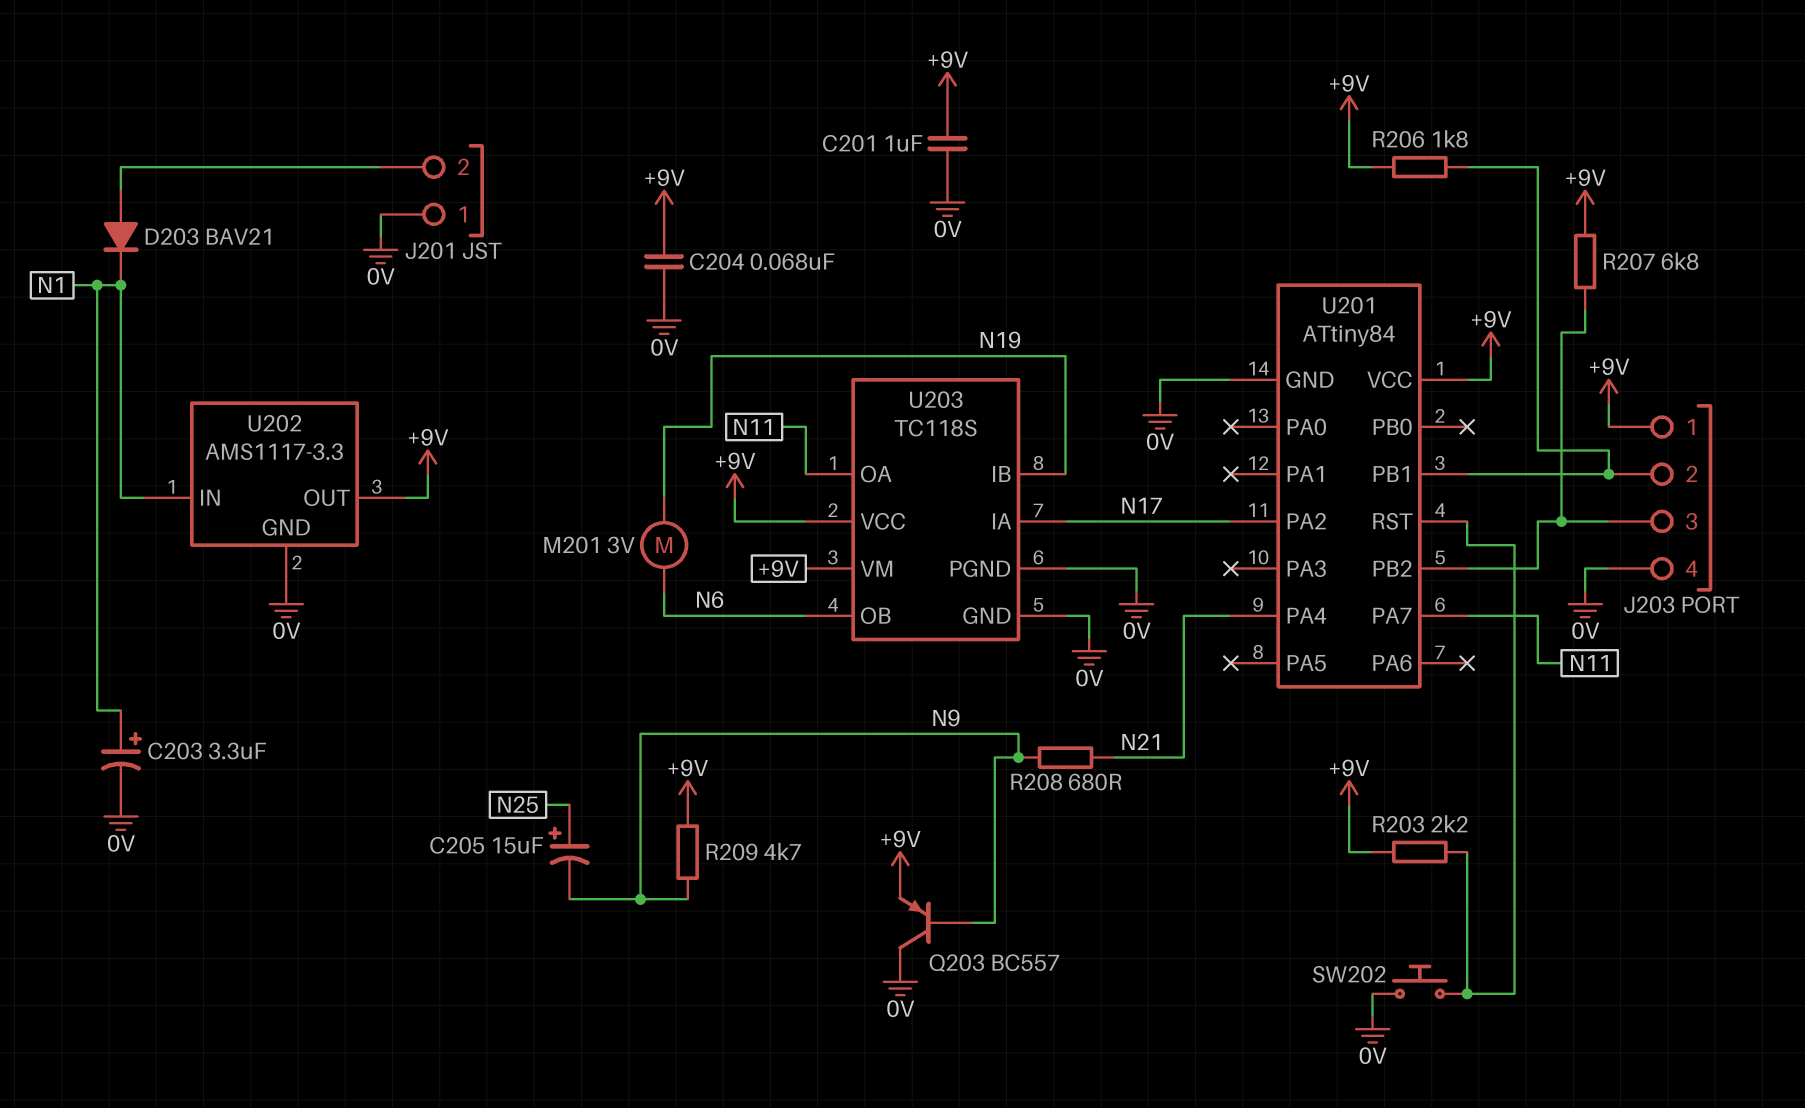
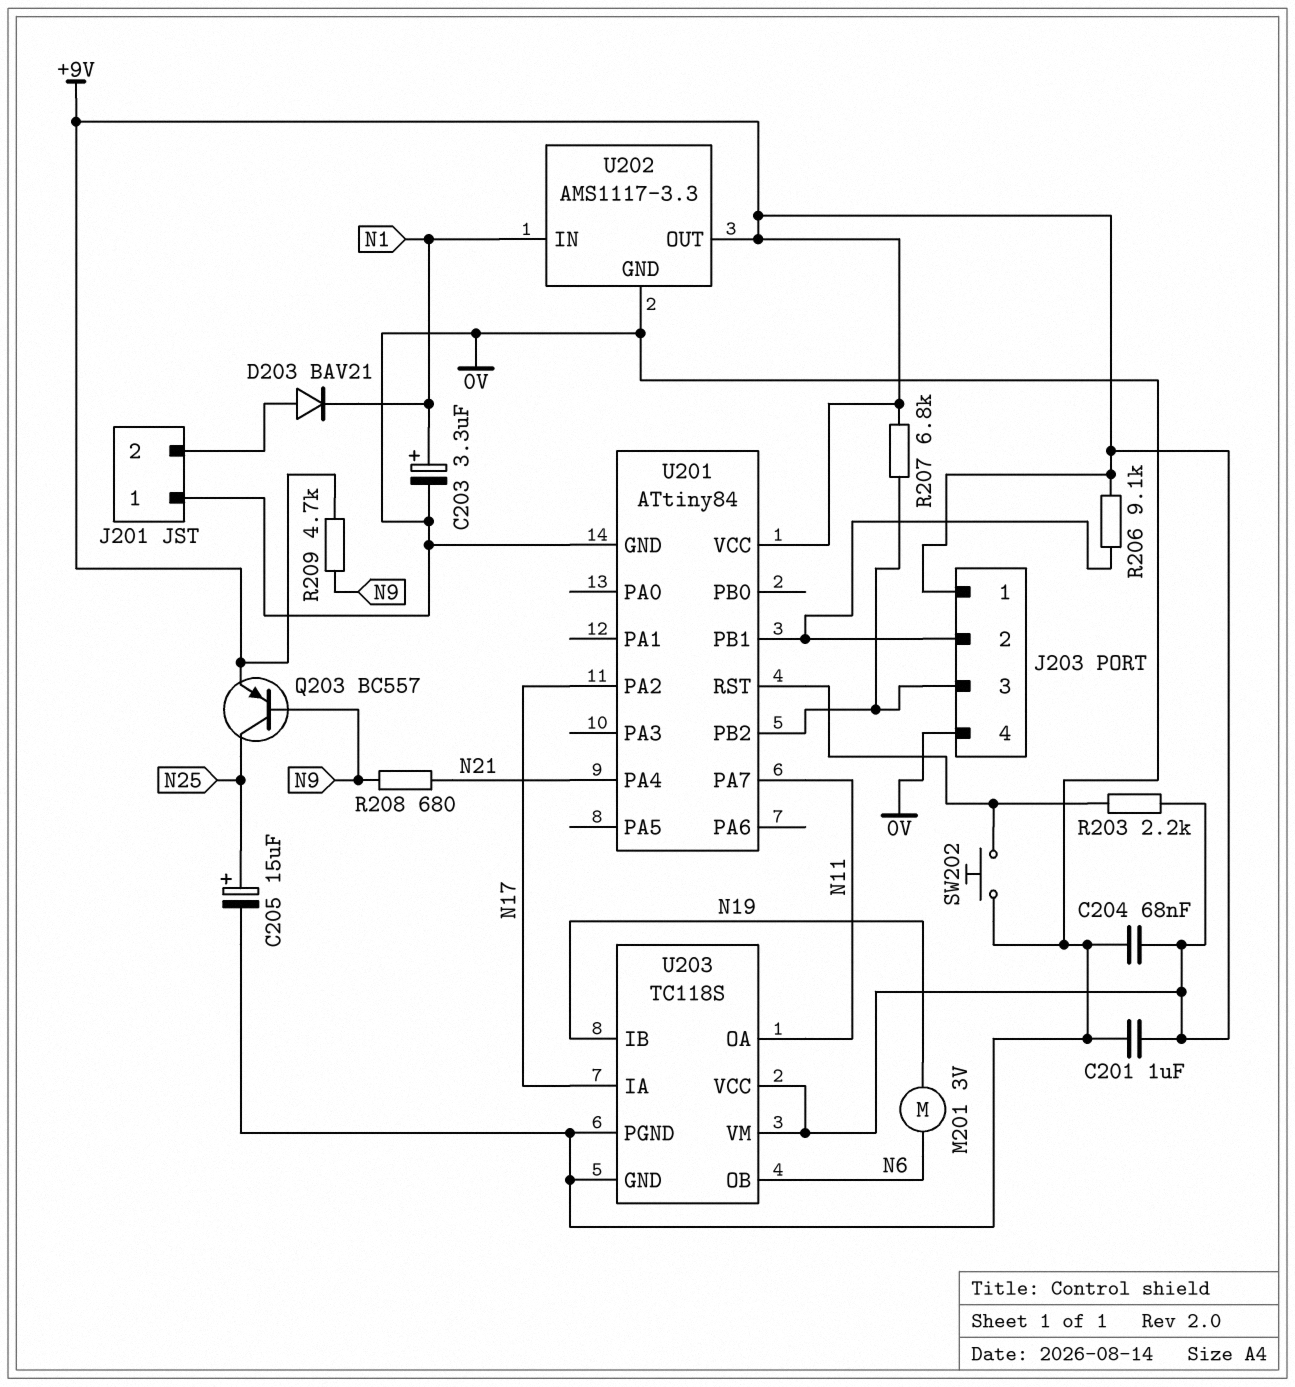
C205: 15uF (plus N25, minus N9) -> 15uF (plus N25, minus 0V)
Q203: PNP BC557 (B N9, C 0V, E +9V) -> PNP BC557 (B N9, C N25, E +9V)
R206: 1.8k (+9V, J203/2) -> 9.1k (+9V, J203/2)

